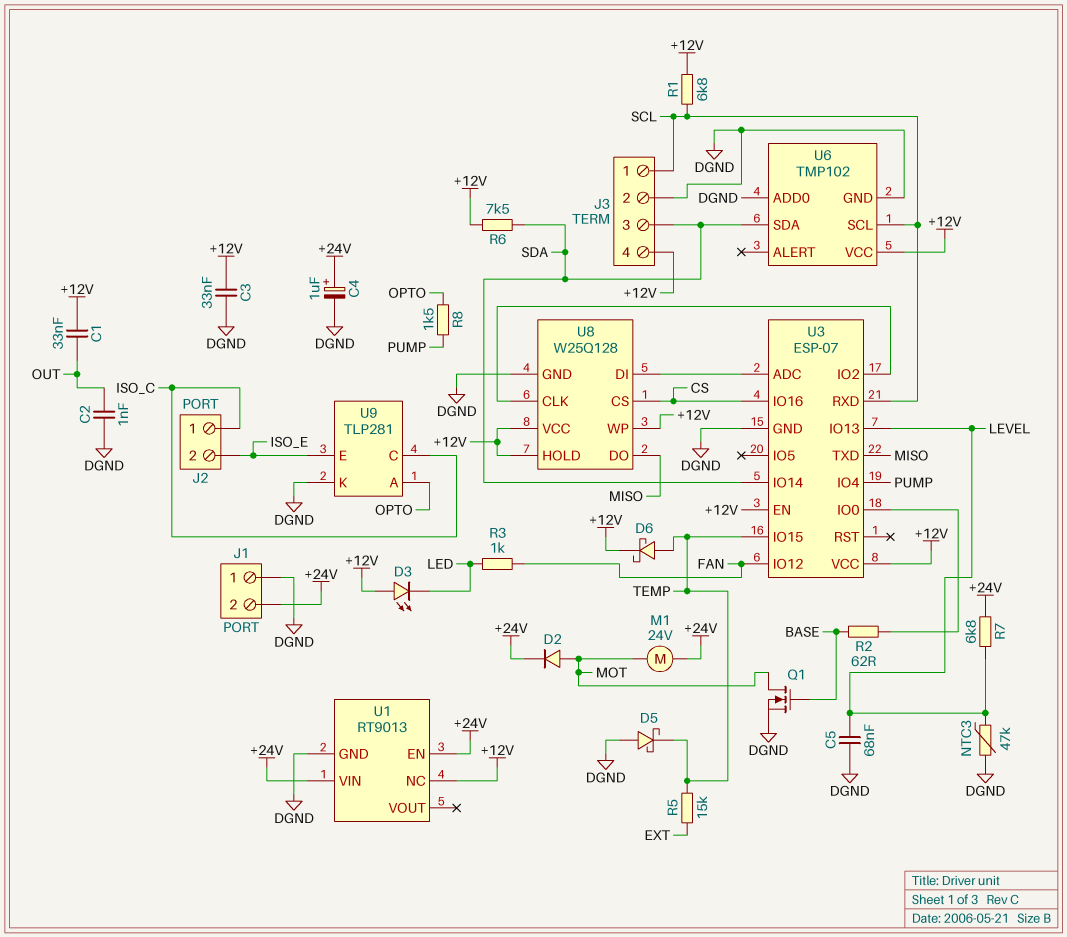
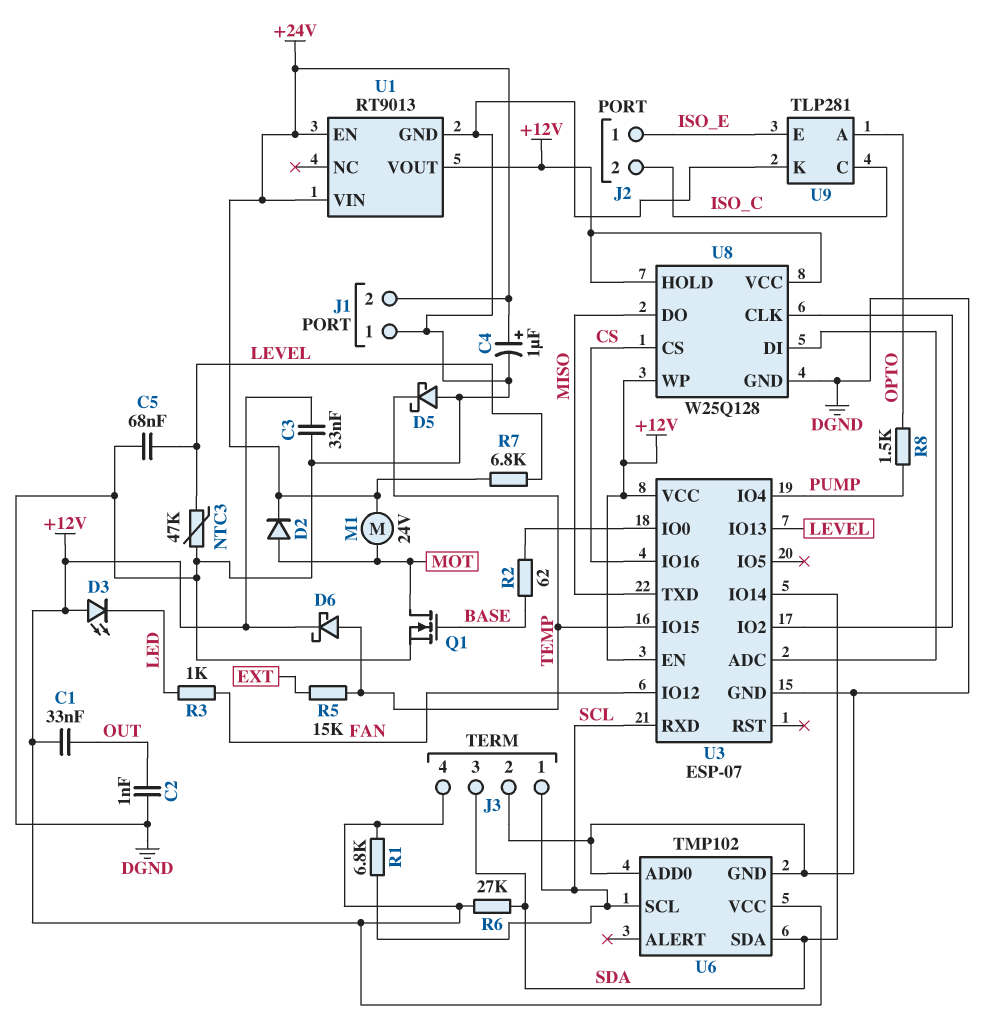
J2 pin 1: ISO_C -> ISO_E
J2 pin 2: ISO_E -> ISO_C
R6: 7.5k (+12V, SDA) -> 27k (+12V, SDA)
U1 pin NC: +12V -> none
U1 pin VOUT: none -> +12V

